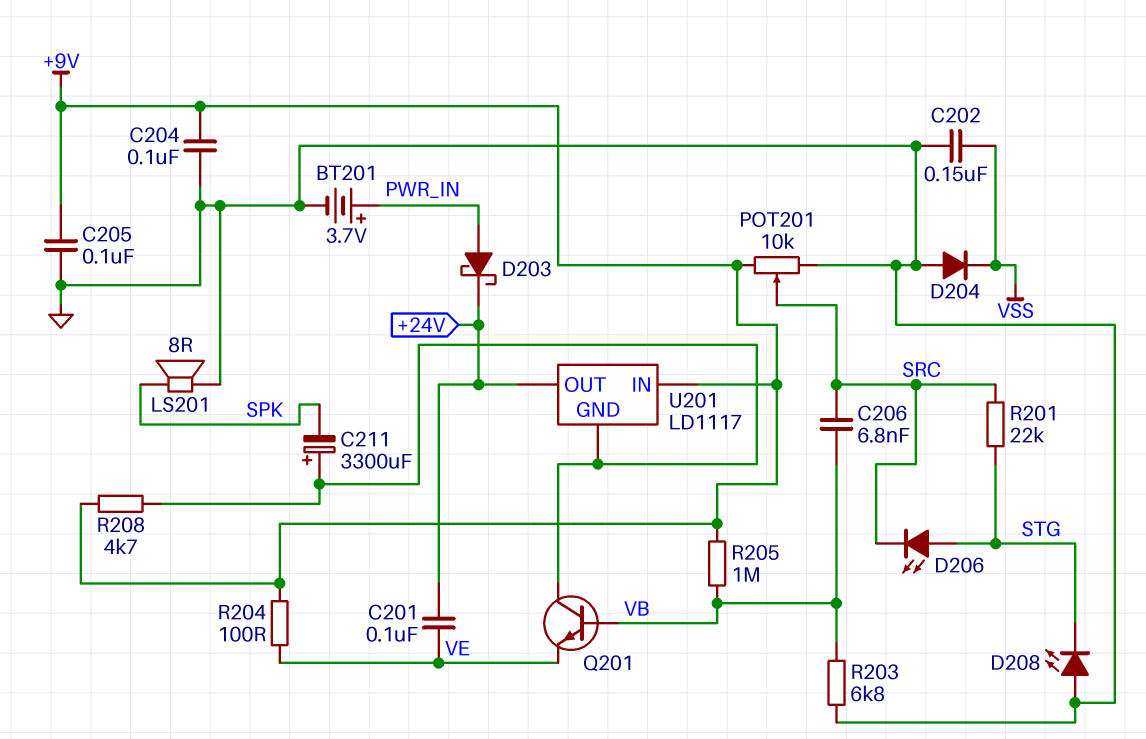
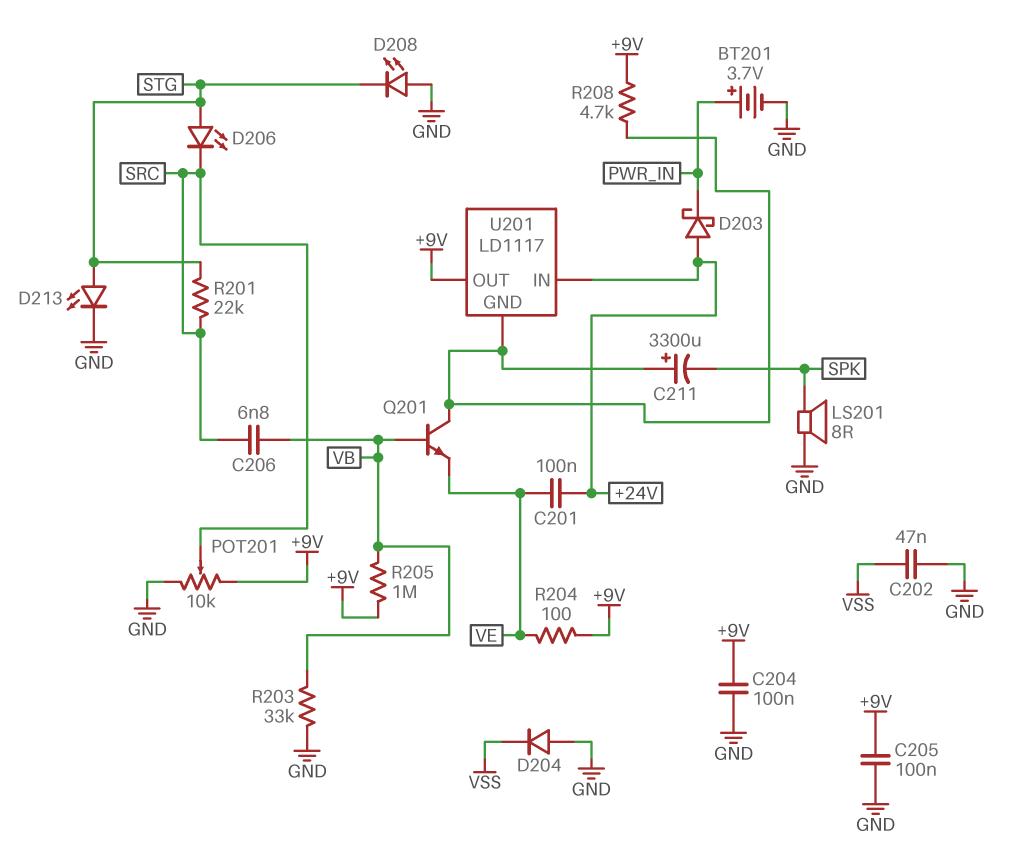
C202: 150nF (GND, VSS) -> 47nF (GND, VSS)
D203: schottky (A PWR_IN, K +24V) -> schottky (A +24V, K PWR_IN)
D213: none -> LED (A STG, K GND)
R203: 6.8k (GND, VB) -> 33k (GND, VB)
U201 pin IN: +9V -> +24V
U201 pin OUT: +24V -> +9V

